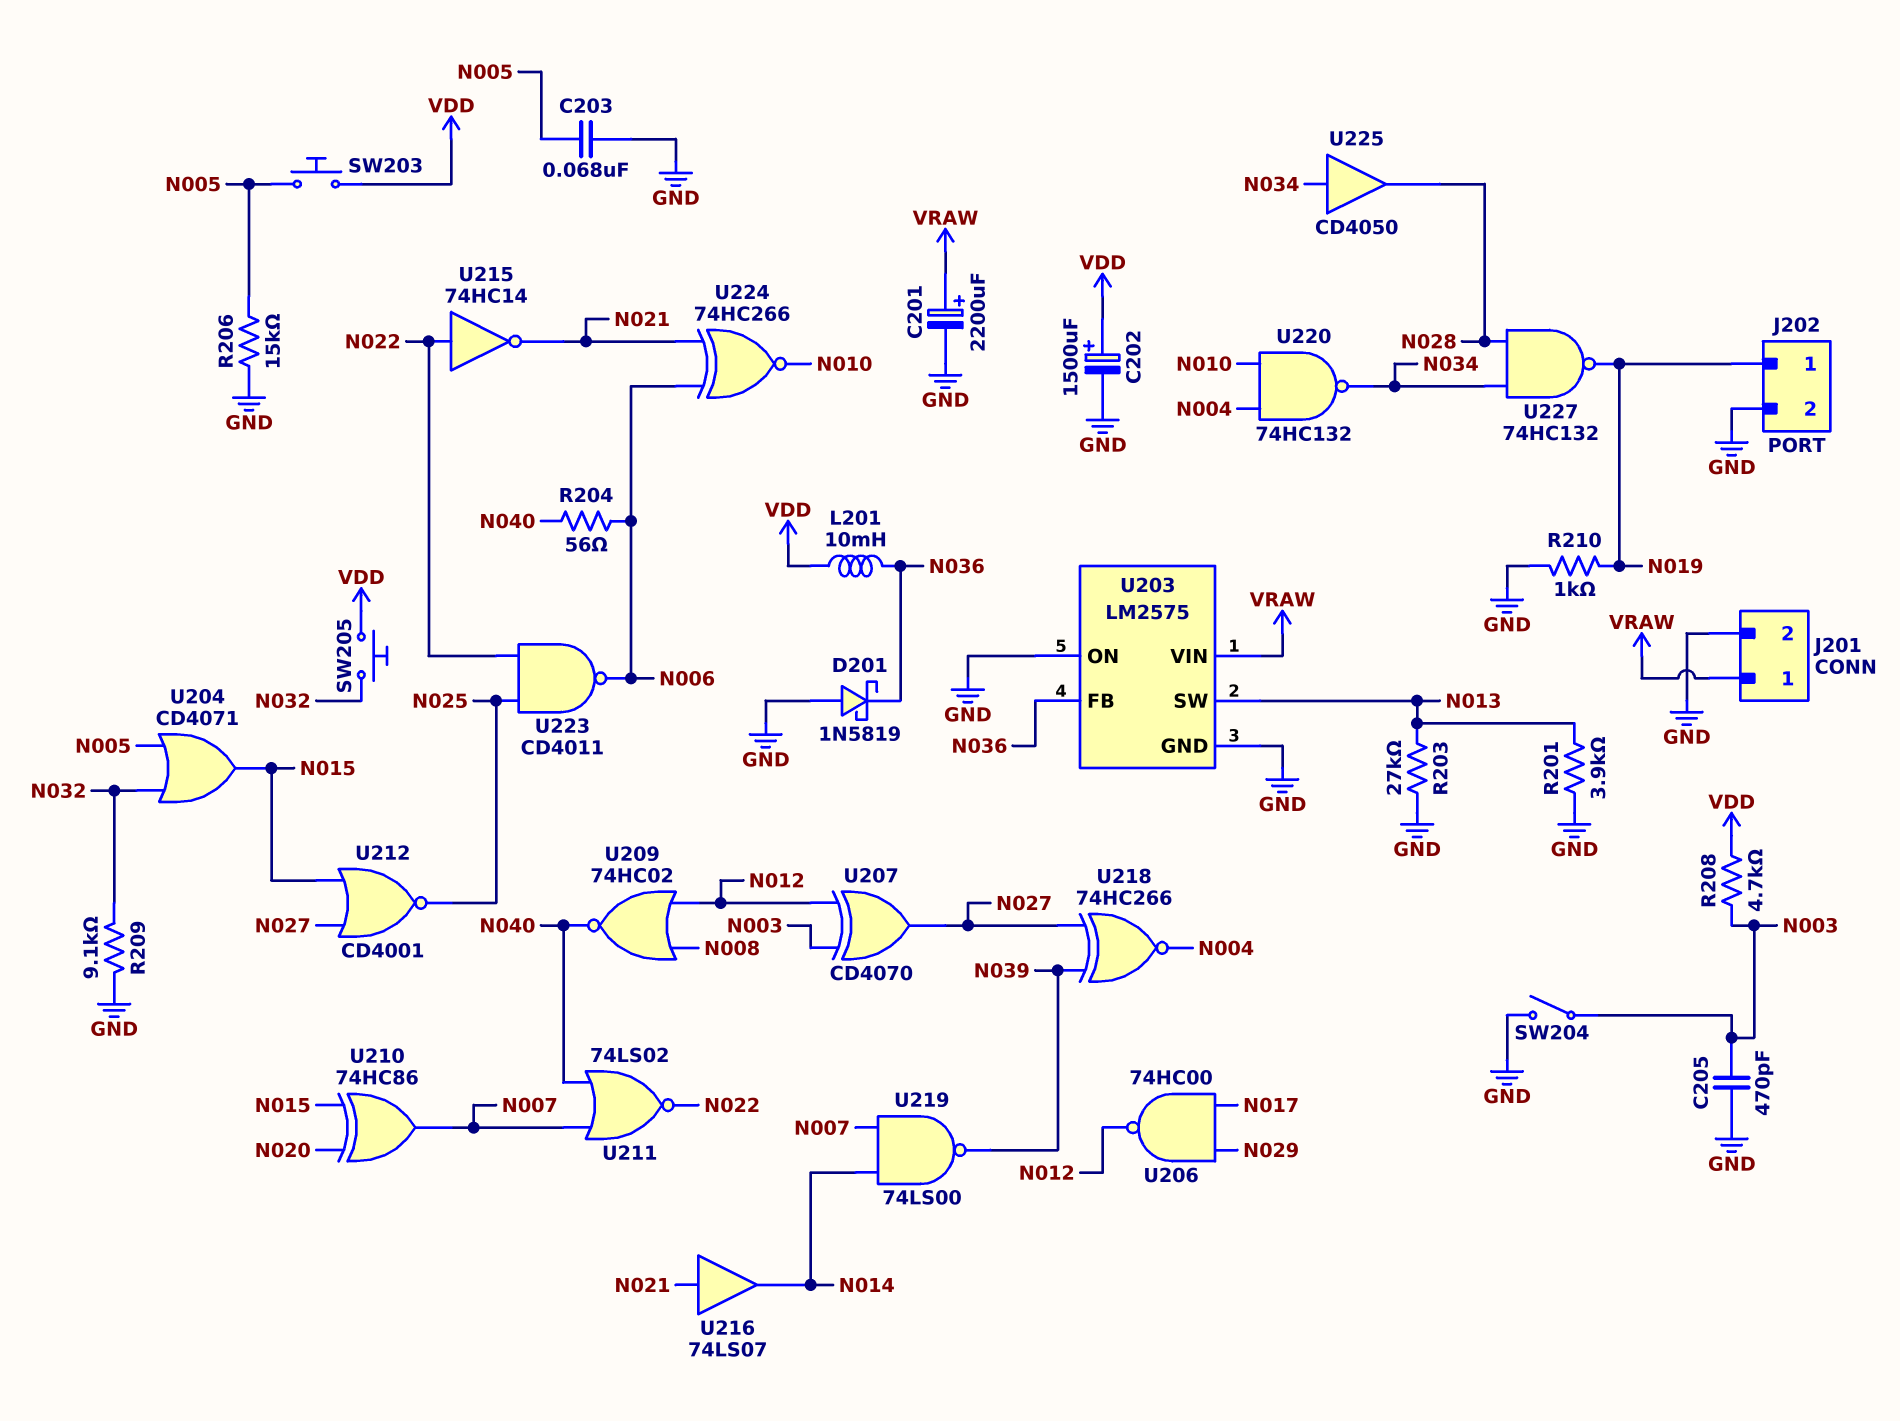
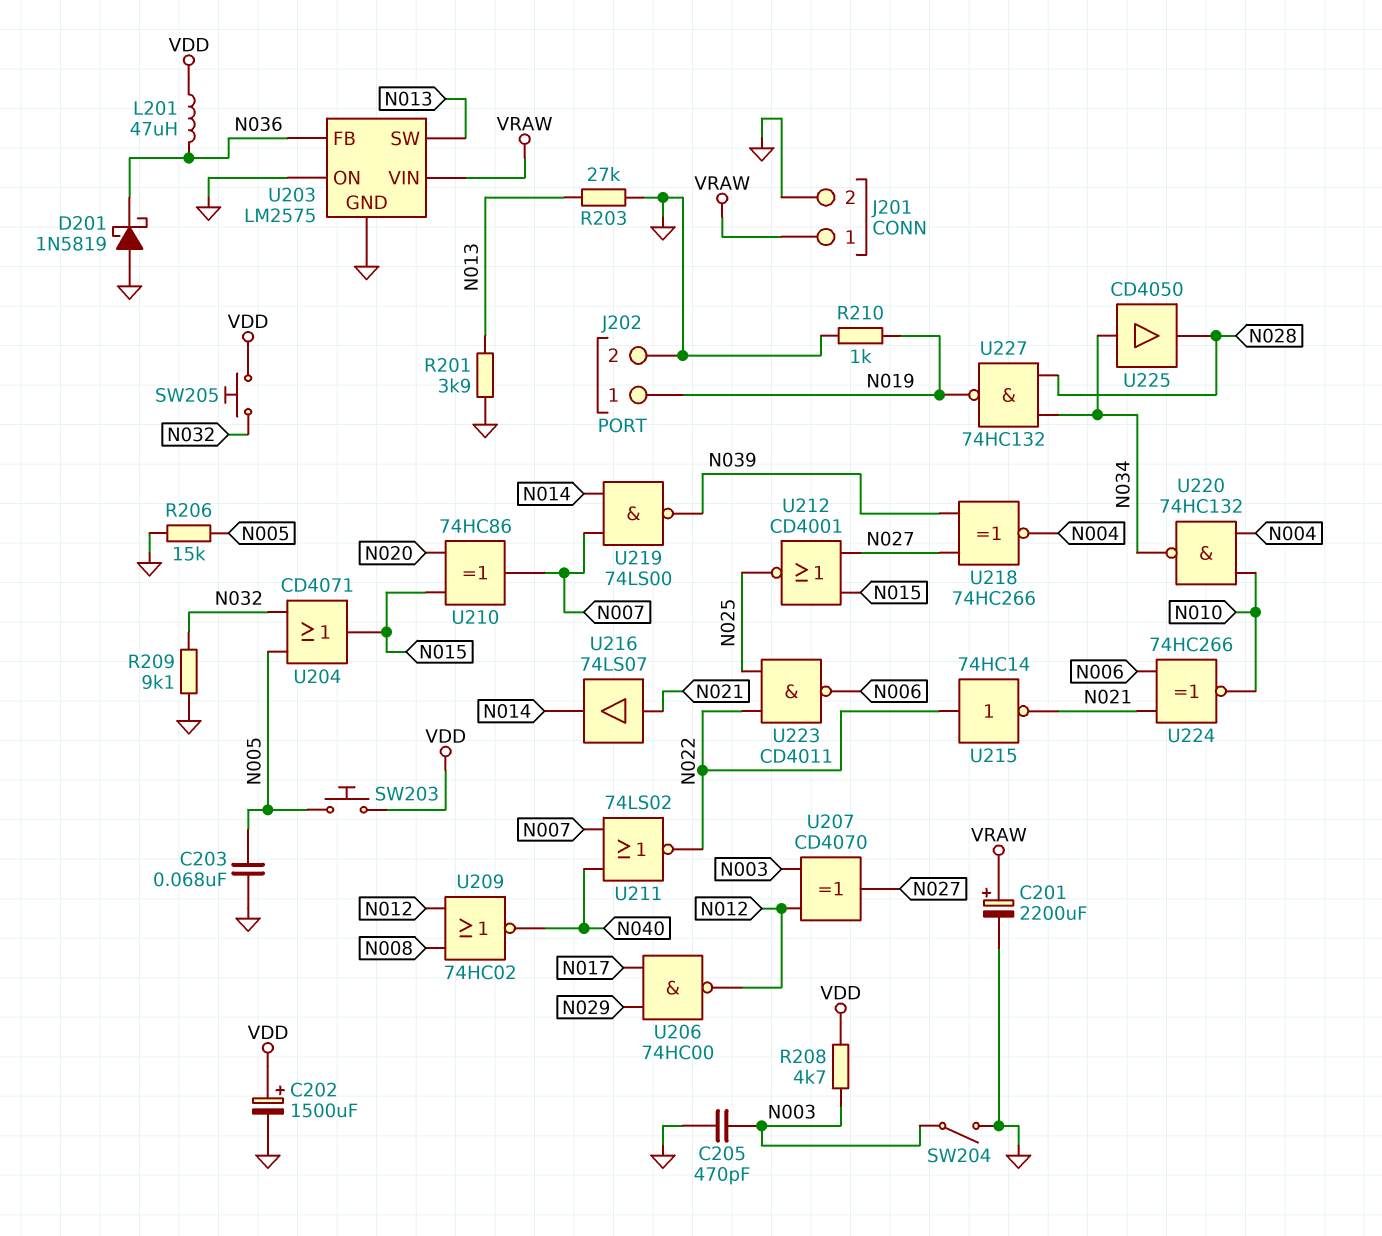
L201: 10mH (N036, VDD) -> 47uH (N036, VDD)
R204: 56 (N006, N040) -> none

